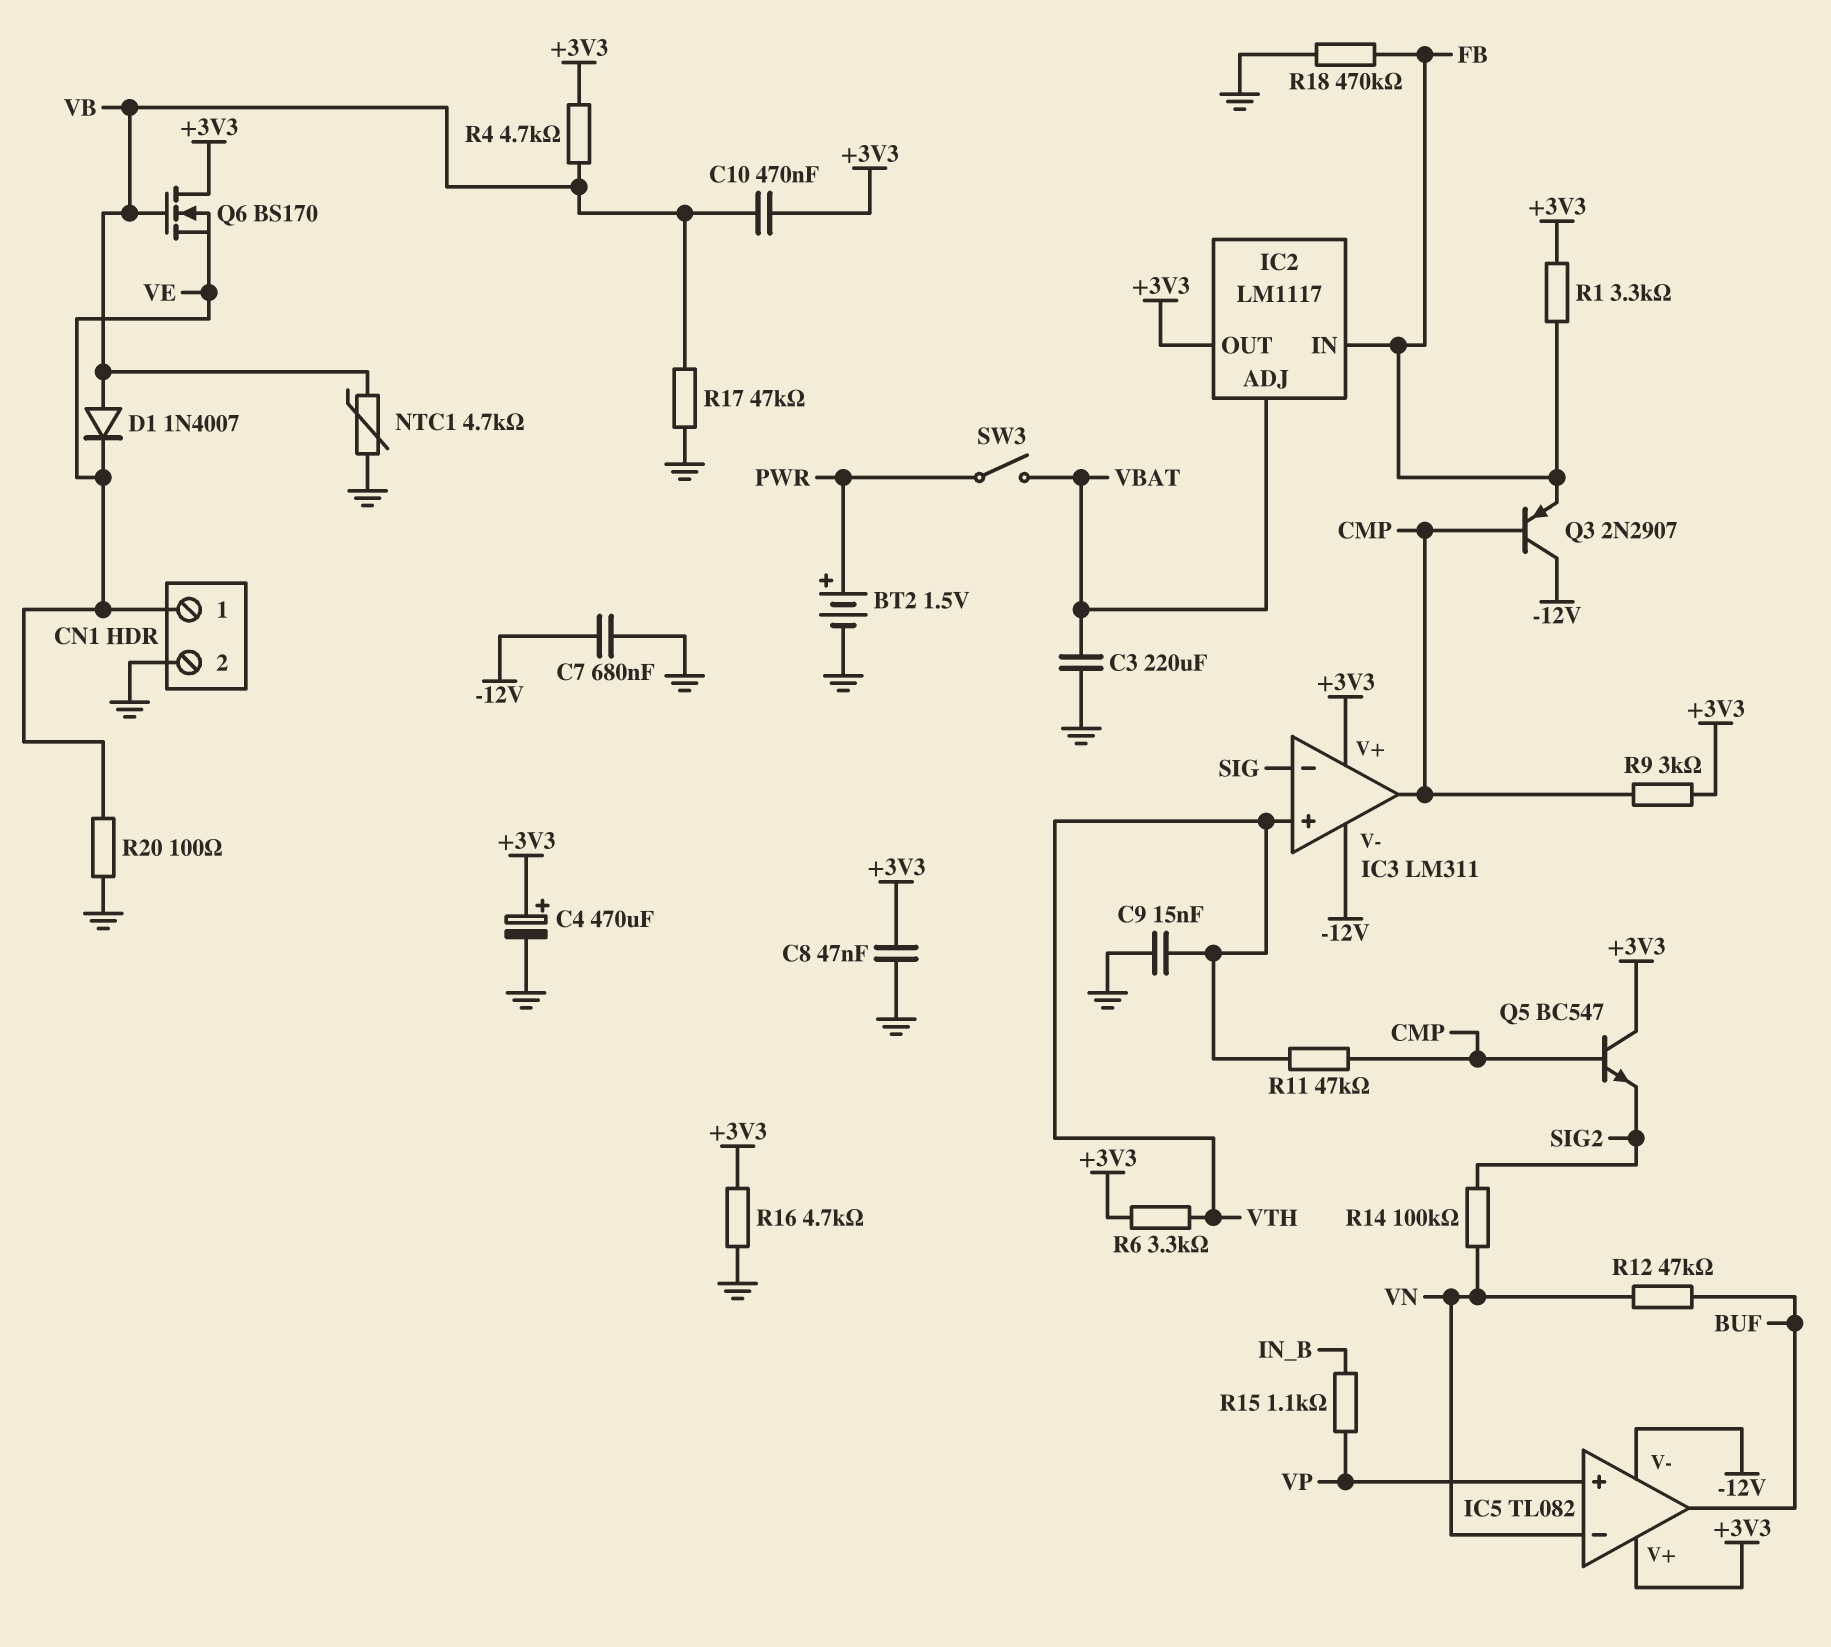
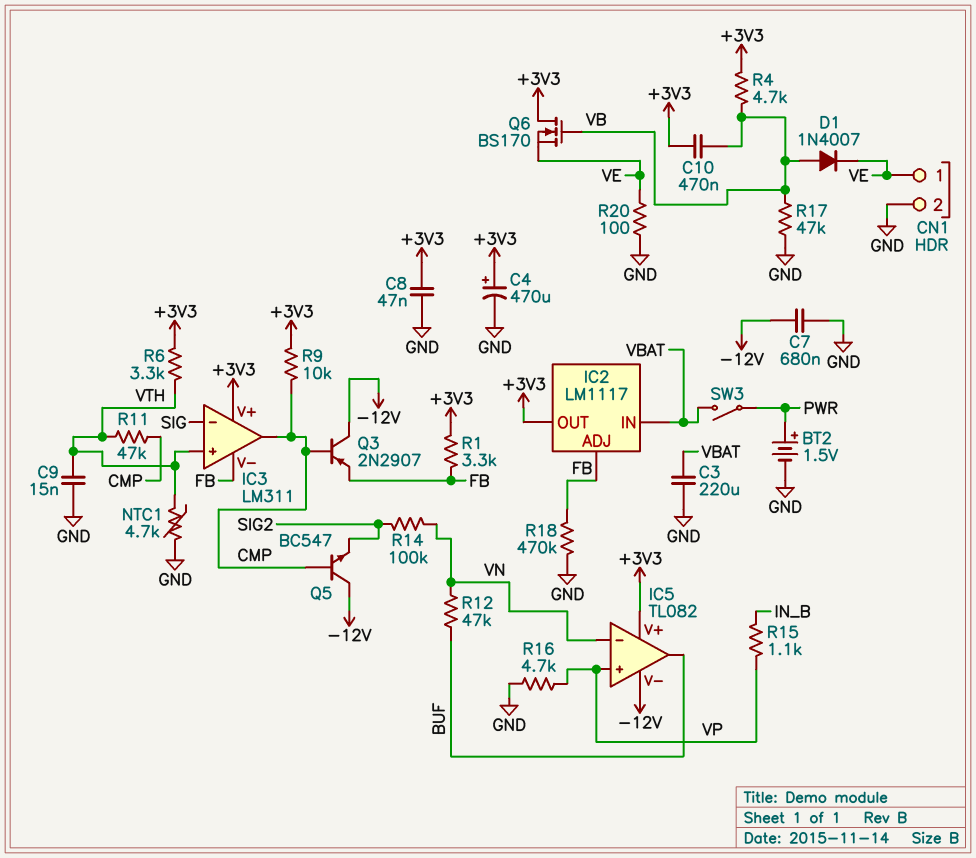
IC2 pin ADJ: VBAT -> FB
IC2 pin IN: FB -> VBAT
IC3 pin V-: -12V -> FB
NTC1: 4.7k (GND, VB) -> 4.7k (GND, VTH)
Q5: NPN BC547 (B CMP, C +3V3, E SIG2) -> NPN BC547 (B CMP, C -12V, E SIG2)
R9: 3k (+3V3, CMP) -> 10k (+3V3, CMP)
R16: 4.7k (+3V3, GND) -> 4.7k (GND, VP)

